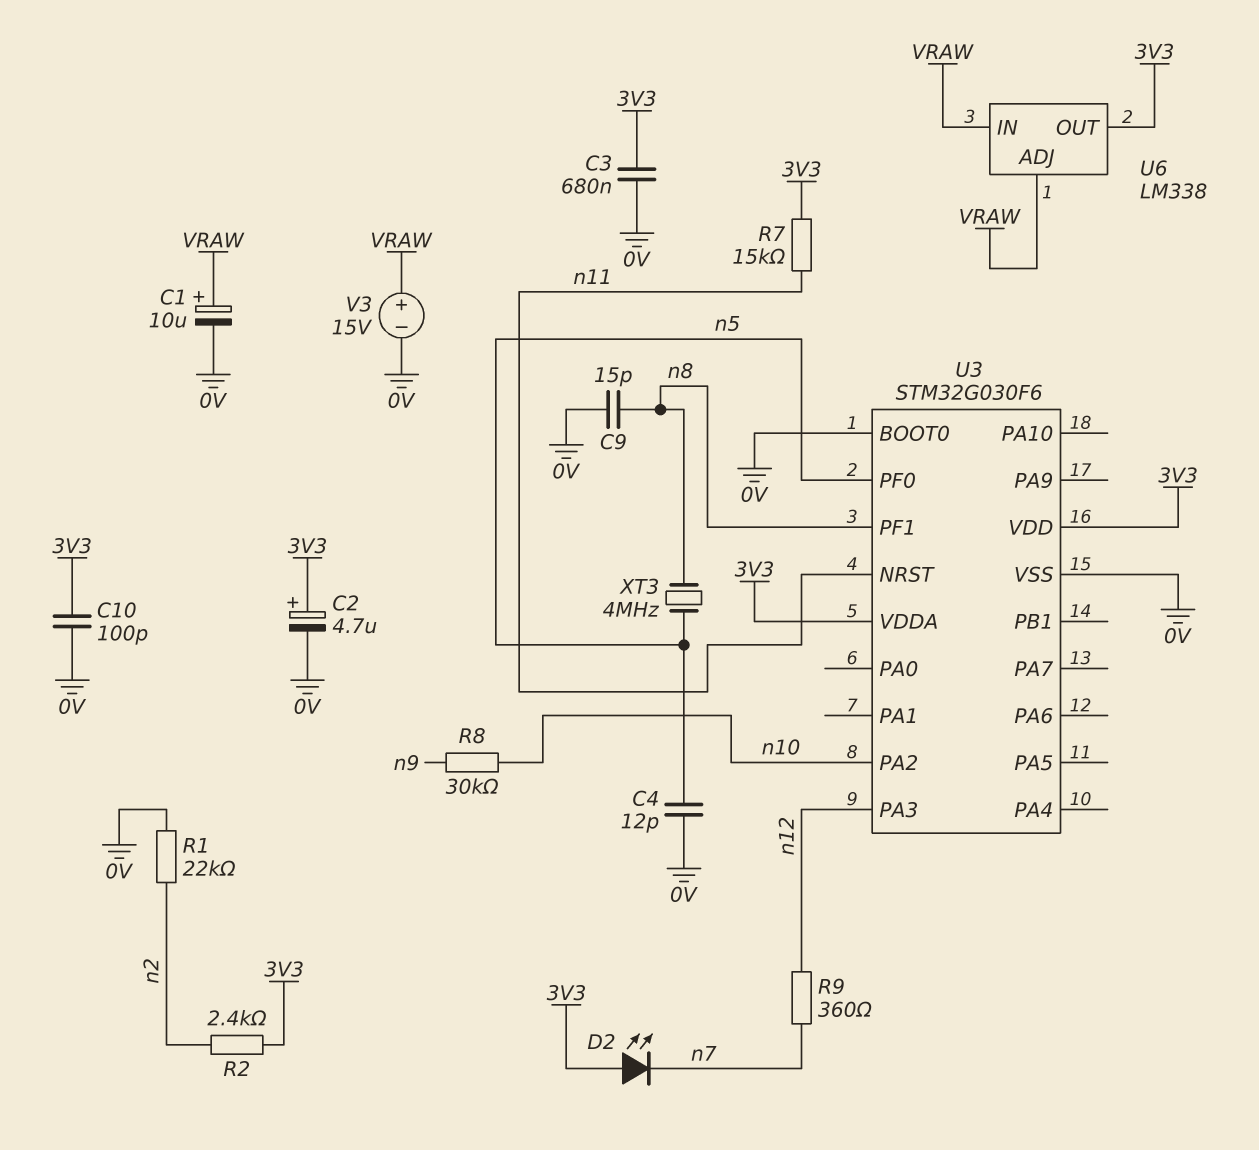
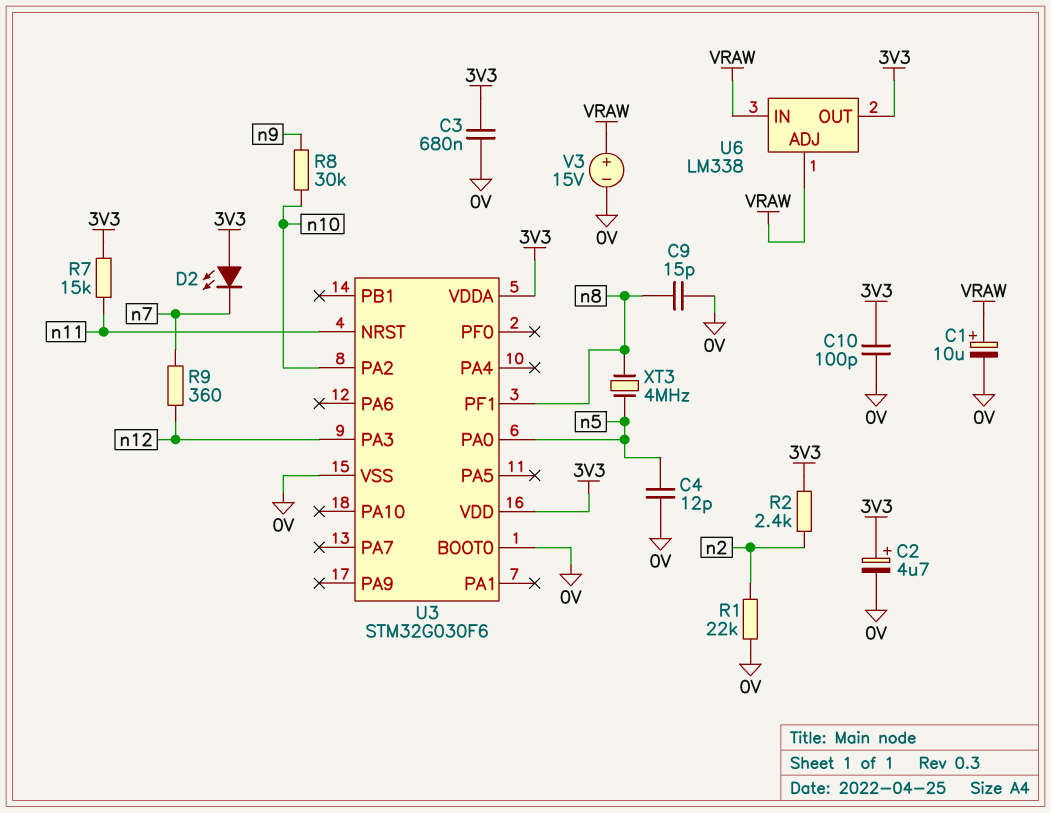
U3 pin PA0: none -> n5
U3 pin PF0: n5 -> none

